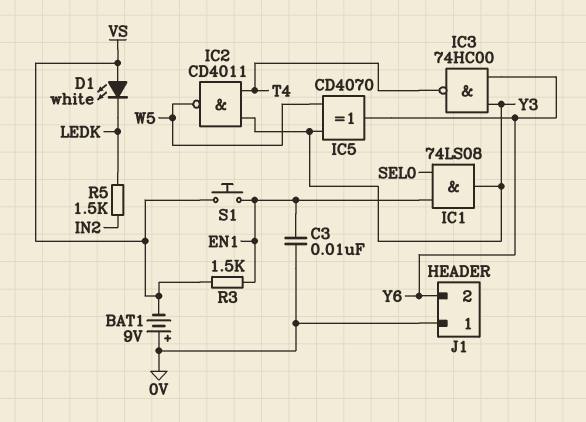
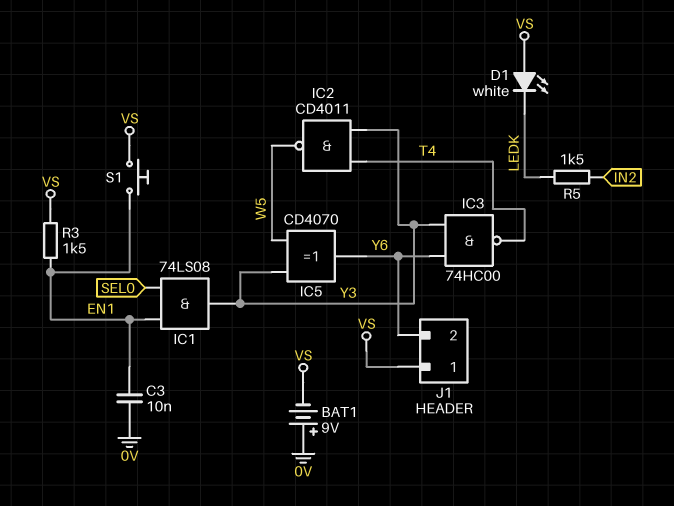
J1 pin 1: 0V -> VS

